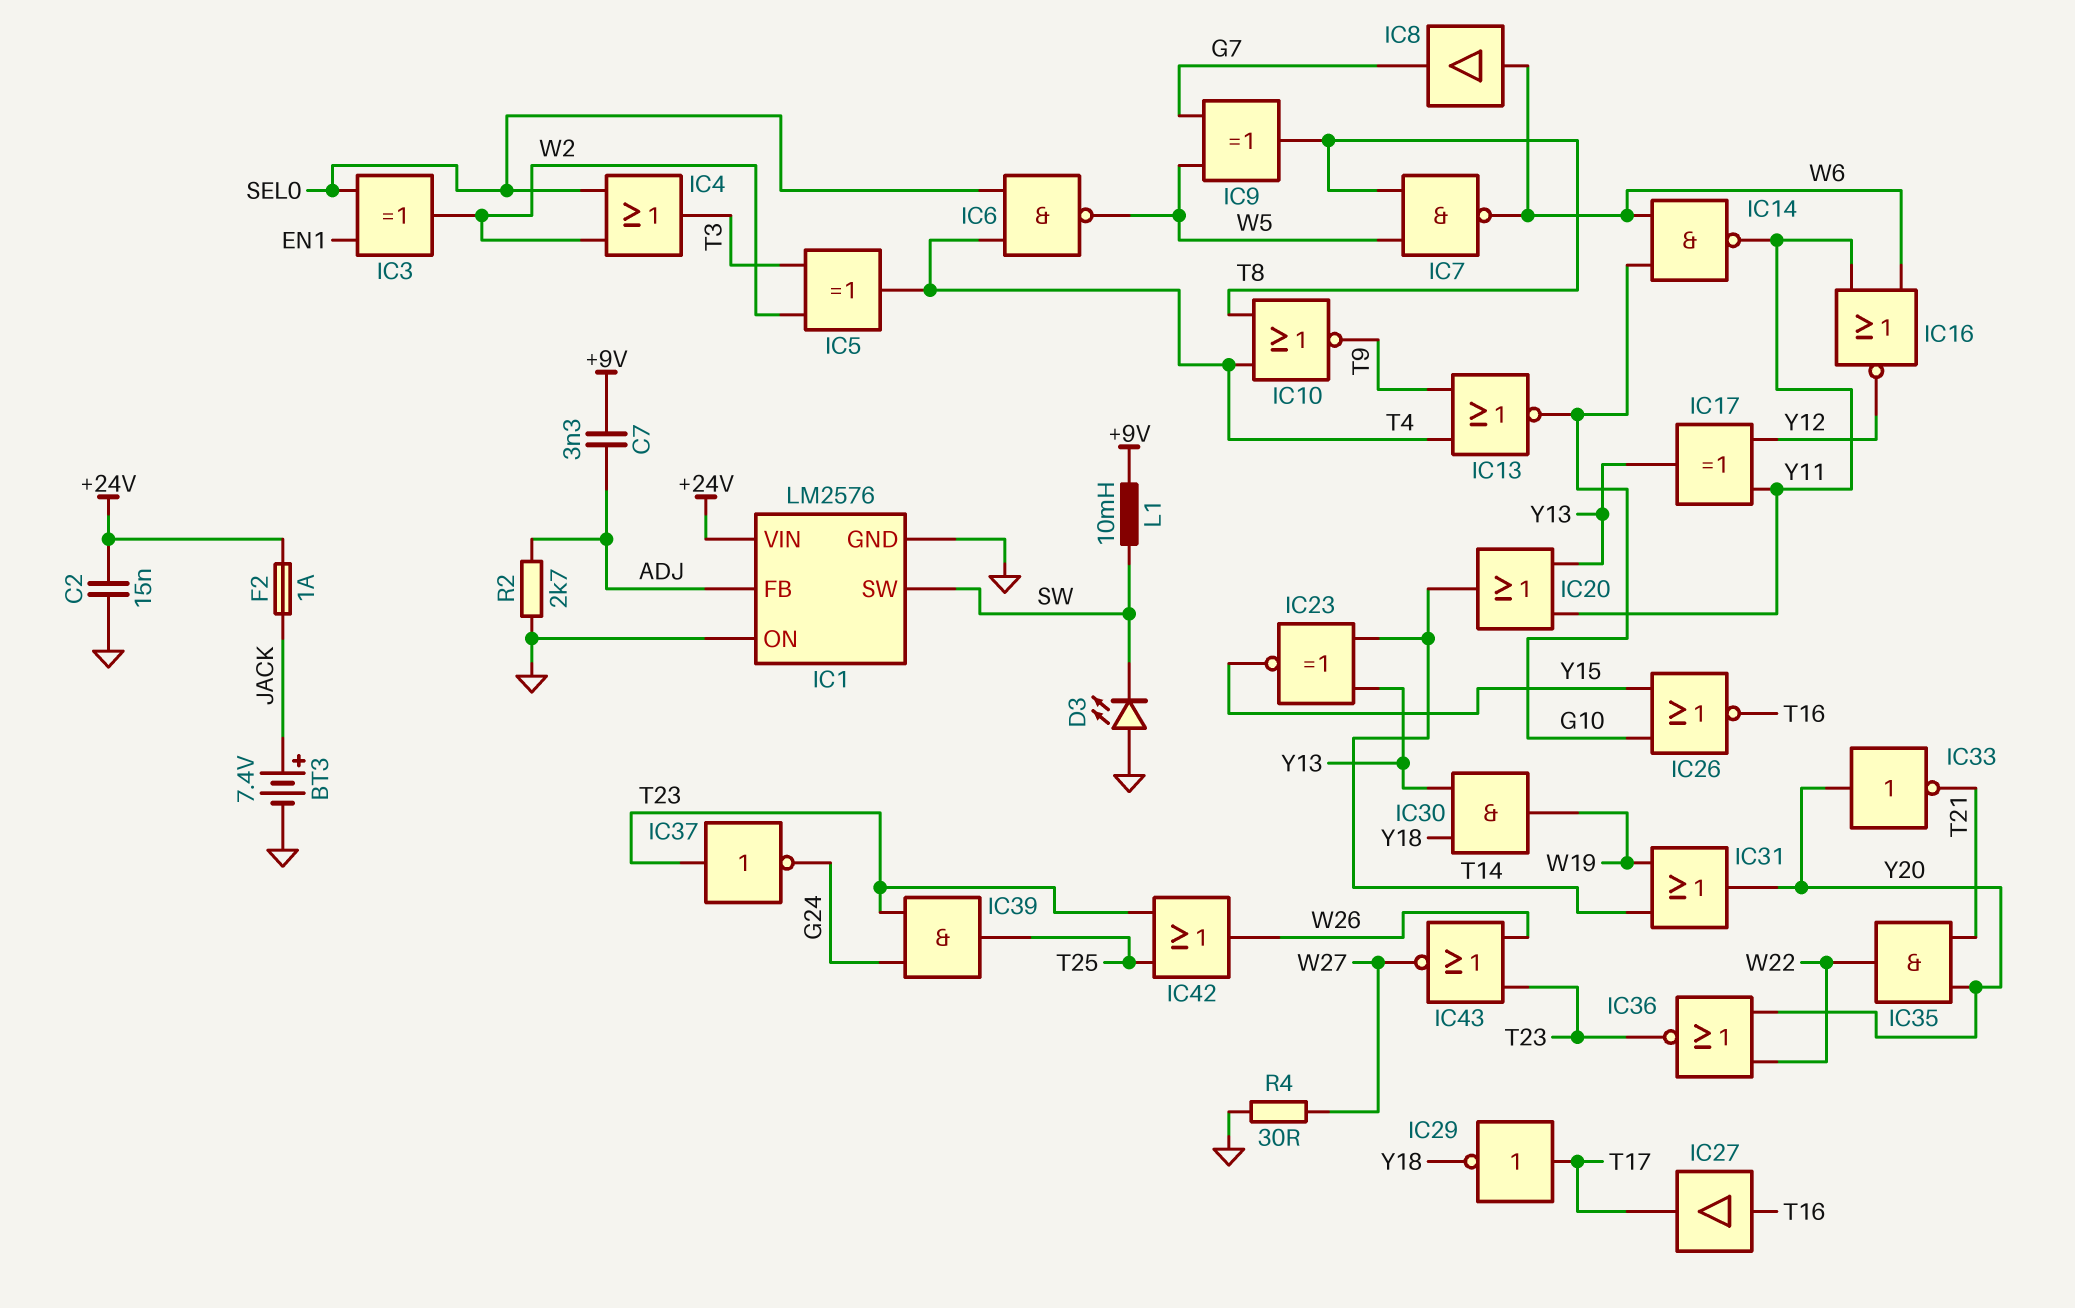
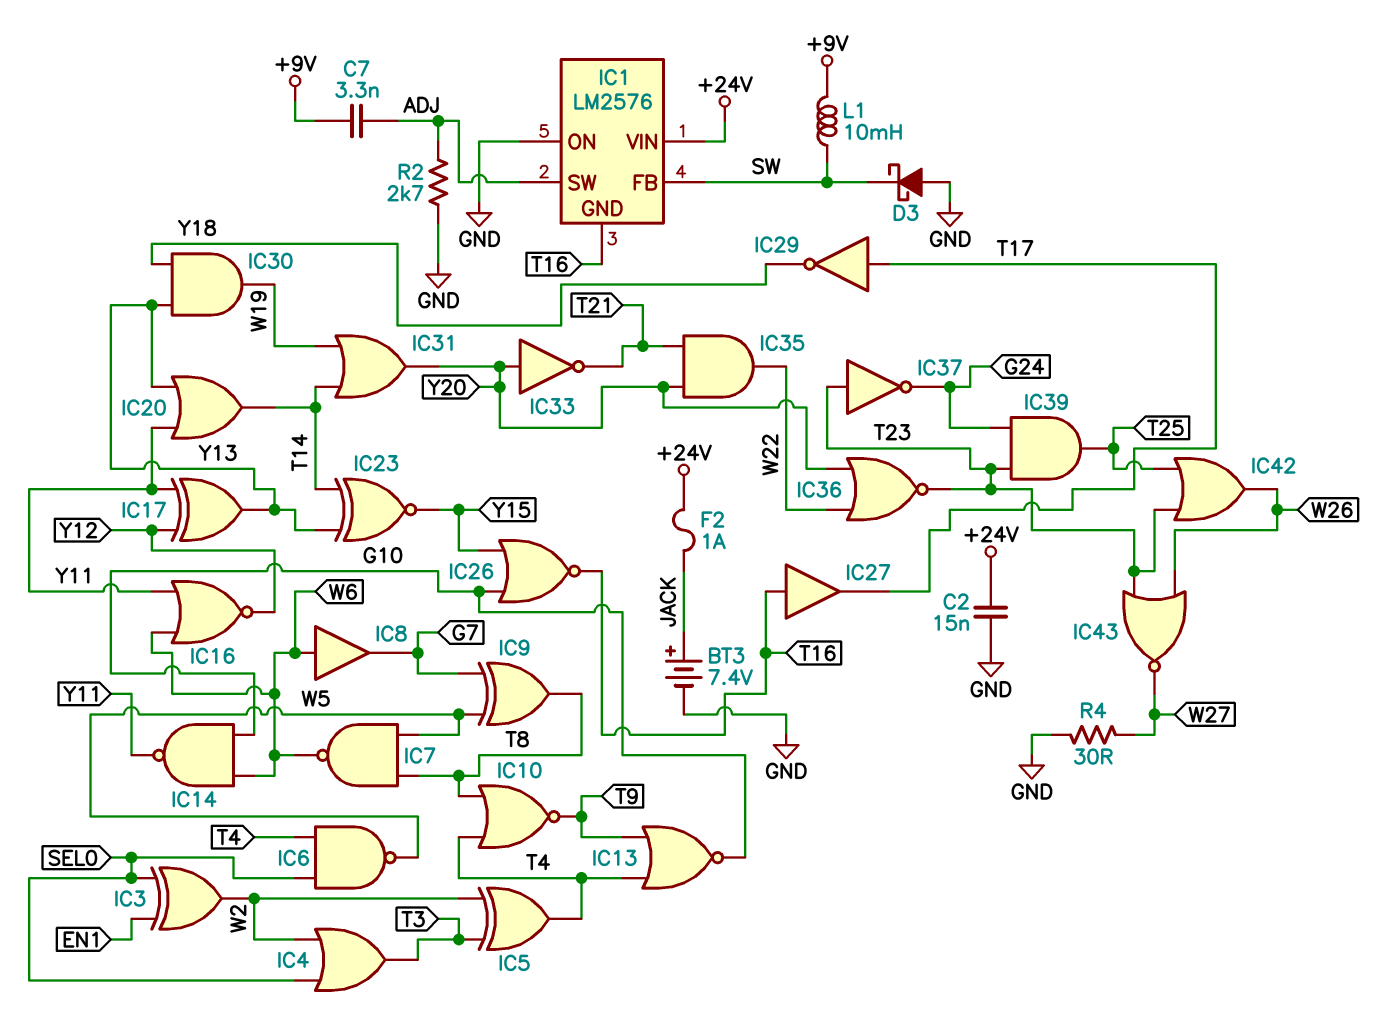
D3: LED (A GND, K SW) -> schottky (A GND, K SW)
IC1 pin FB: ADJ -> SW
IC1 pin GND: GND -> T16
IC1 pin SW: SW -> ADJ

